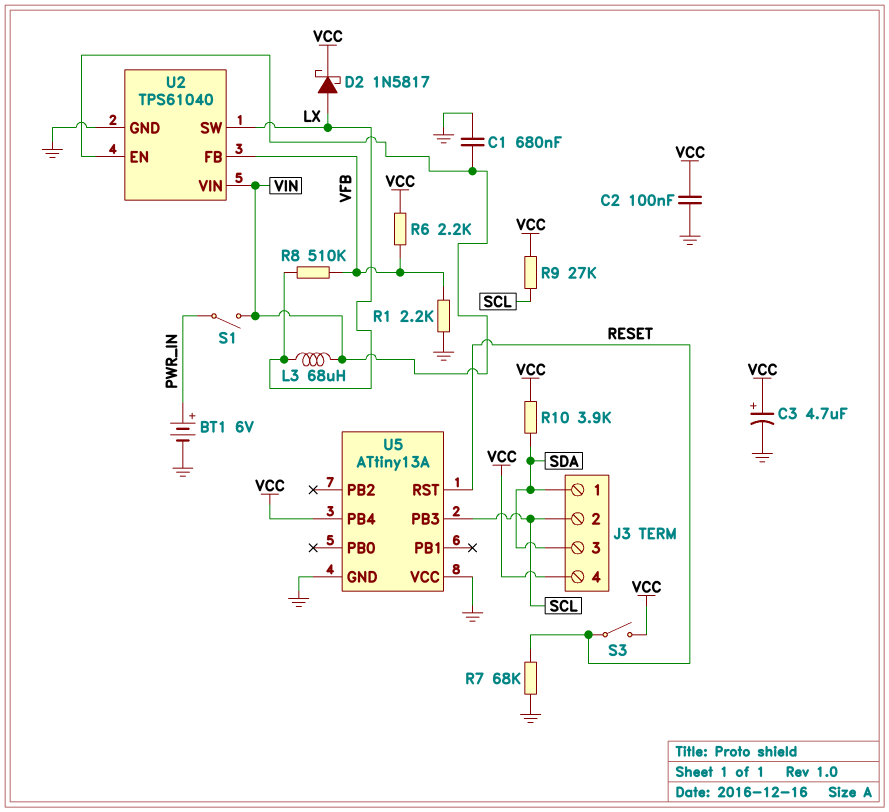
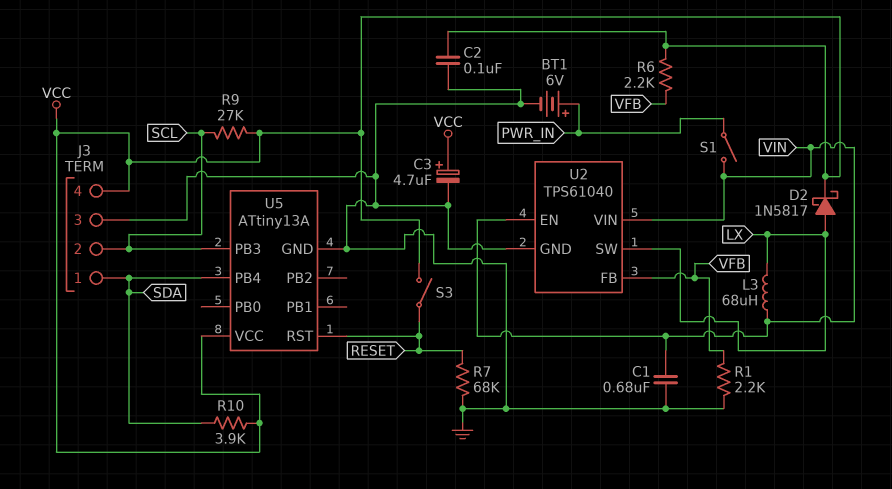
J3 pin 3: SDA -> GND
R8: 510k (LX, VFB) -> none
U5 pin PB4: VCC -> SDA
U5 pin VCC: GND -> VCC

